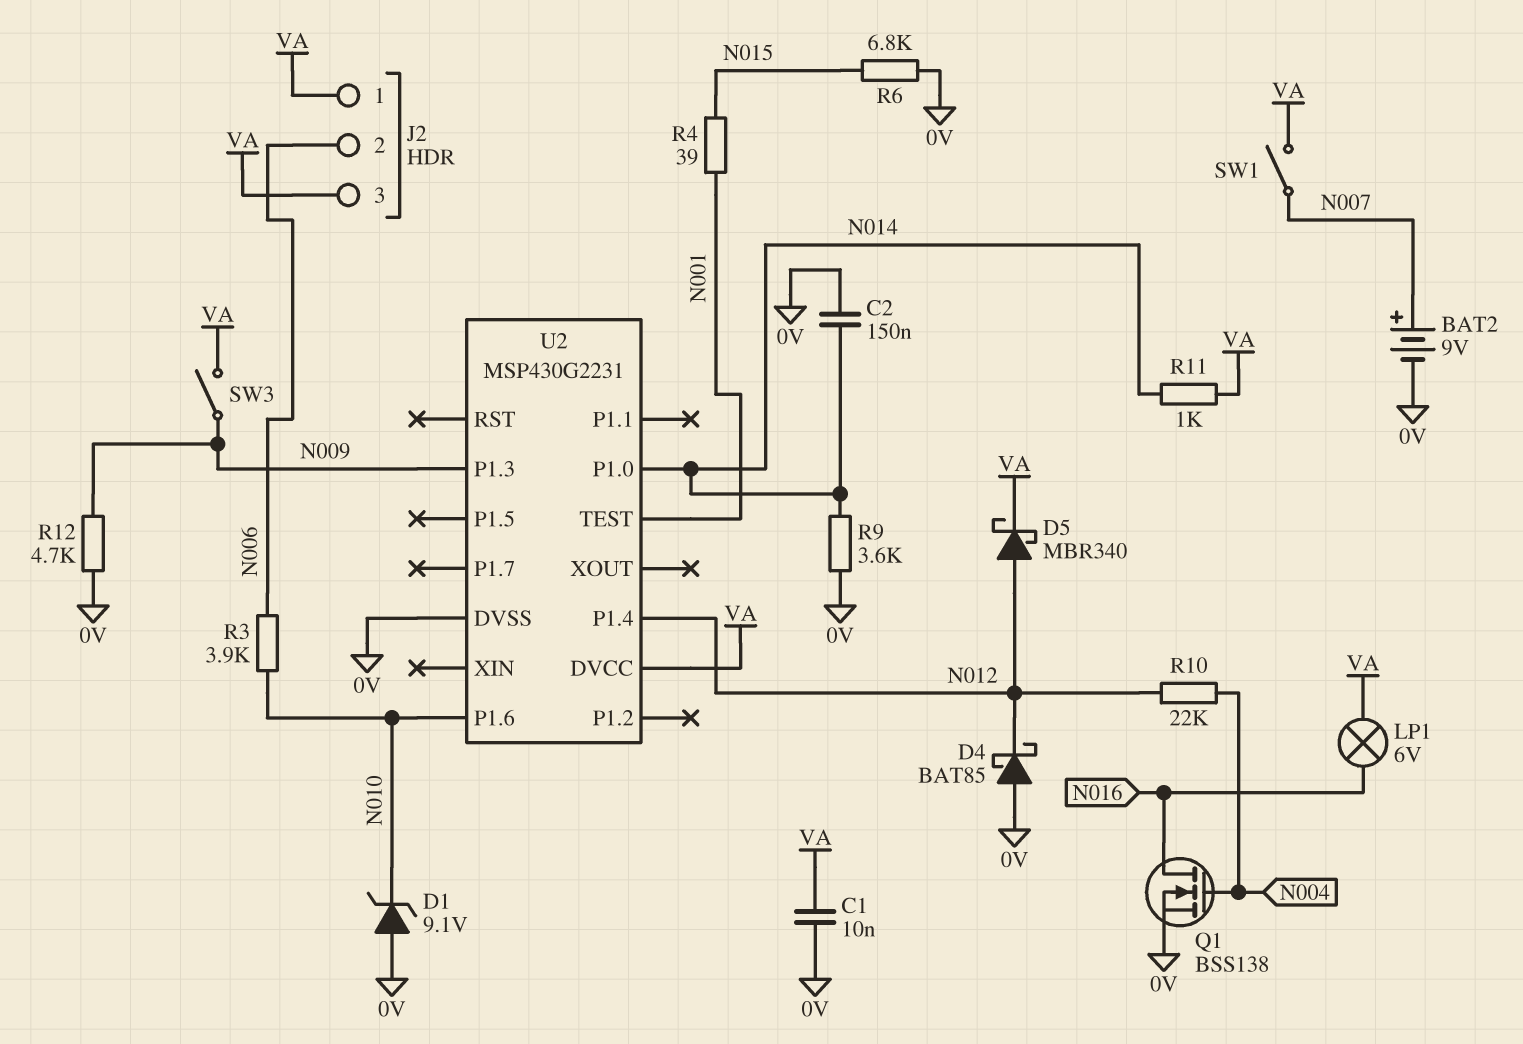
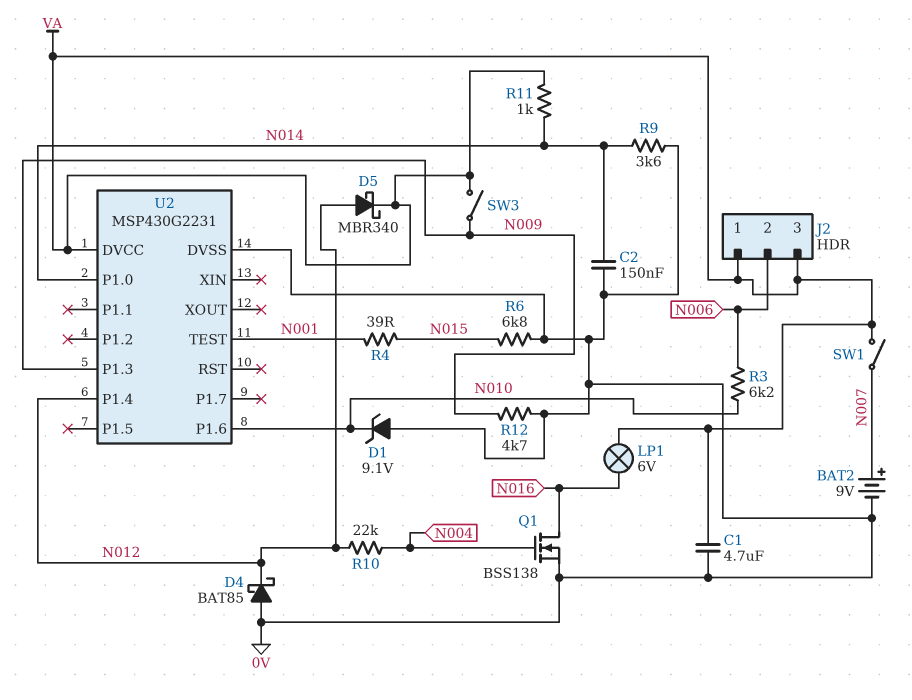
C1: 10nF (0V, VA) -> 4.7uF (0V, VA)
R3: 3.9k (N006, N010) -> 6.2k (N006, N010)

